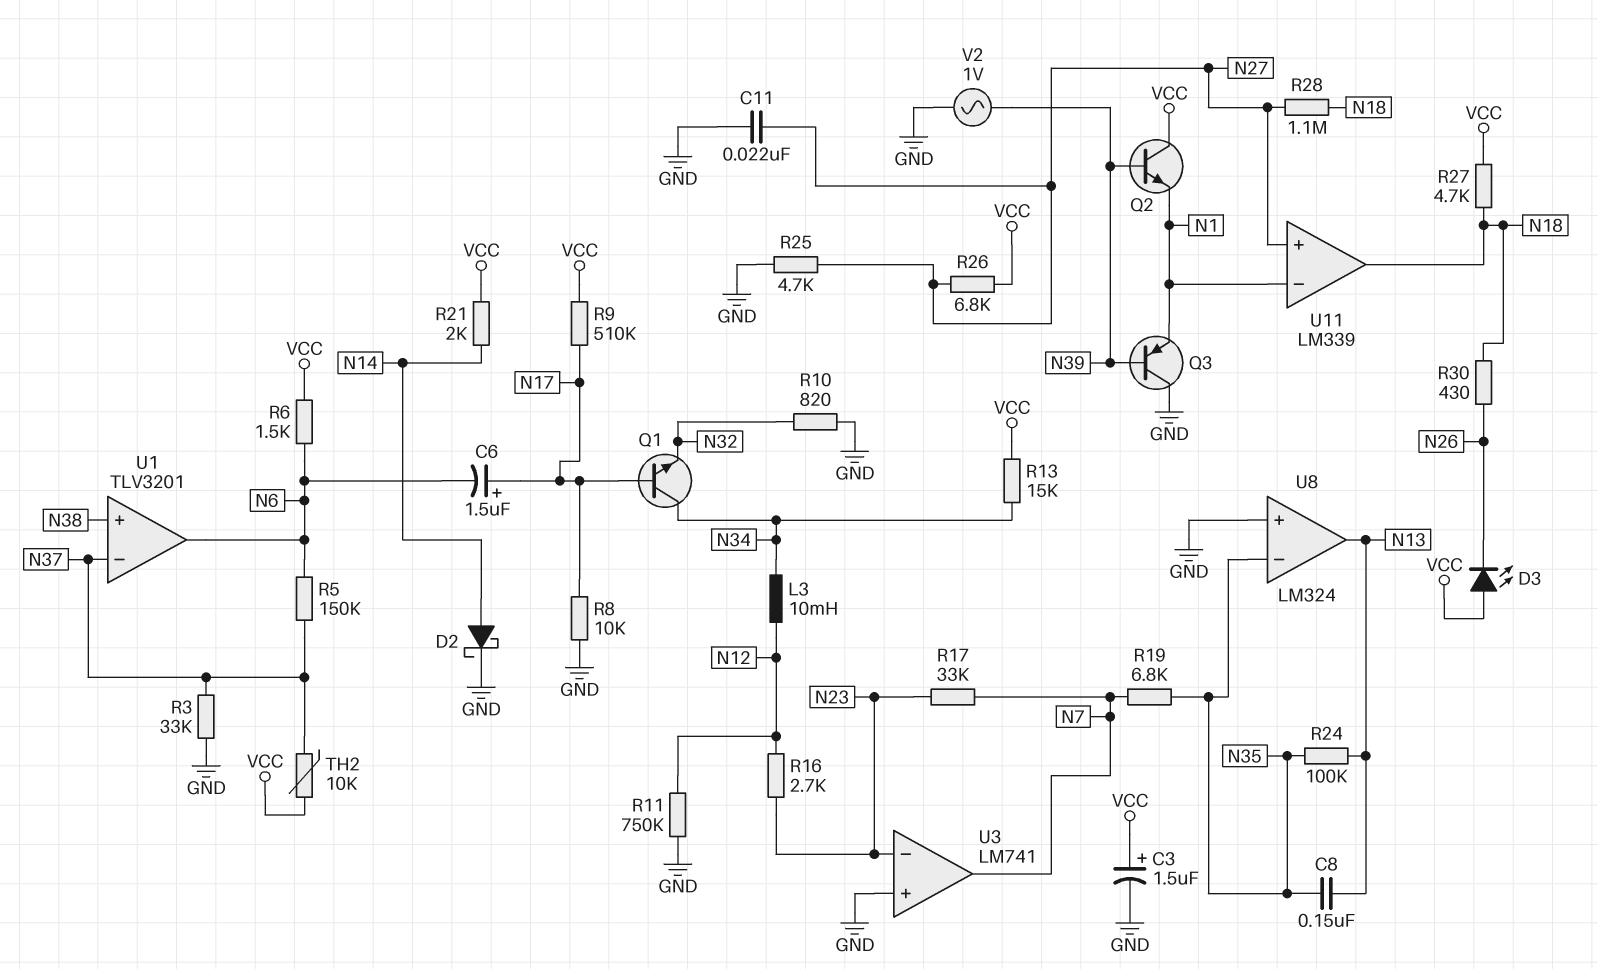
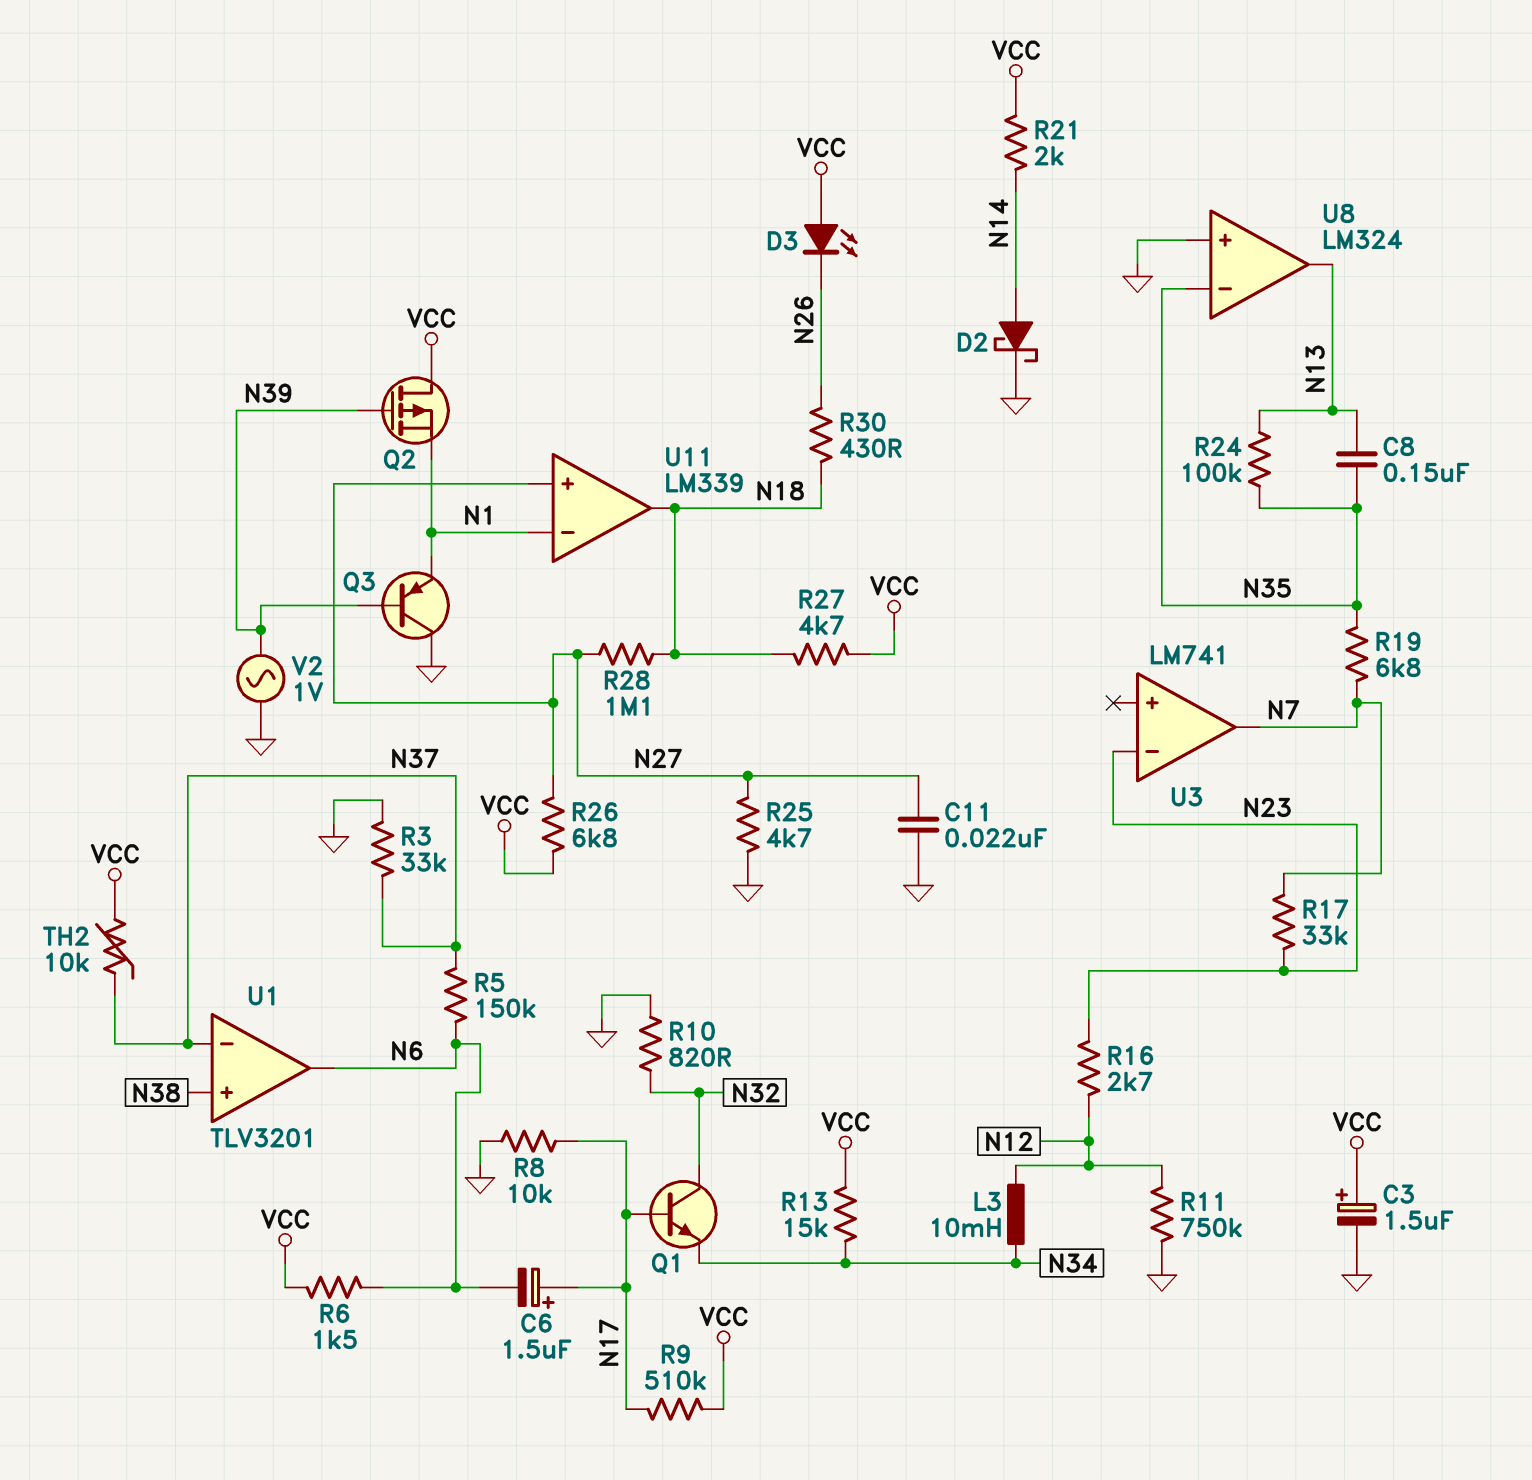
Q1: NPN (B N17, C N34, E N32) -> NPN (B N17, C N32, E N34)
Q2: NPN (B N39, C VCC, E N1) -> PMOS (G N39, D VCC, S N1)
U3 pin in+: GND -> none

